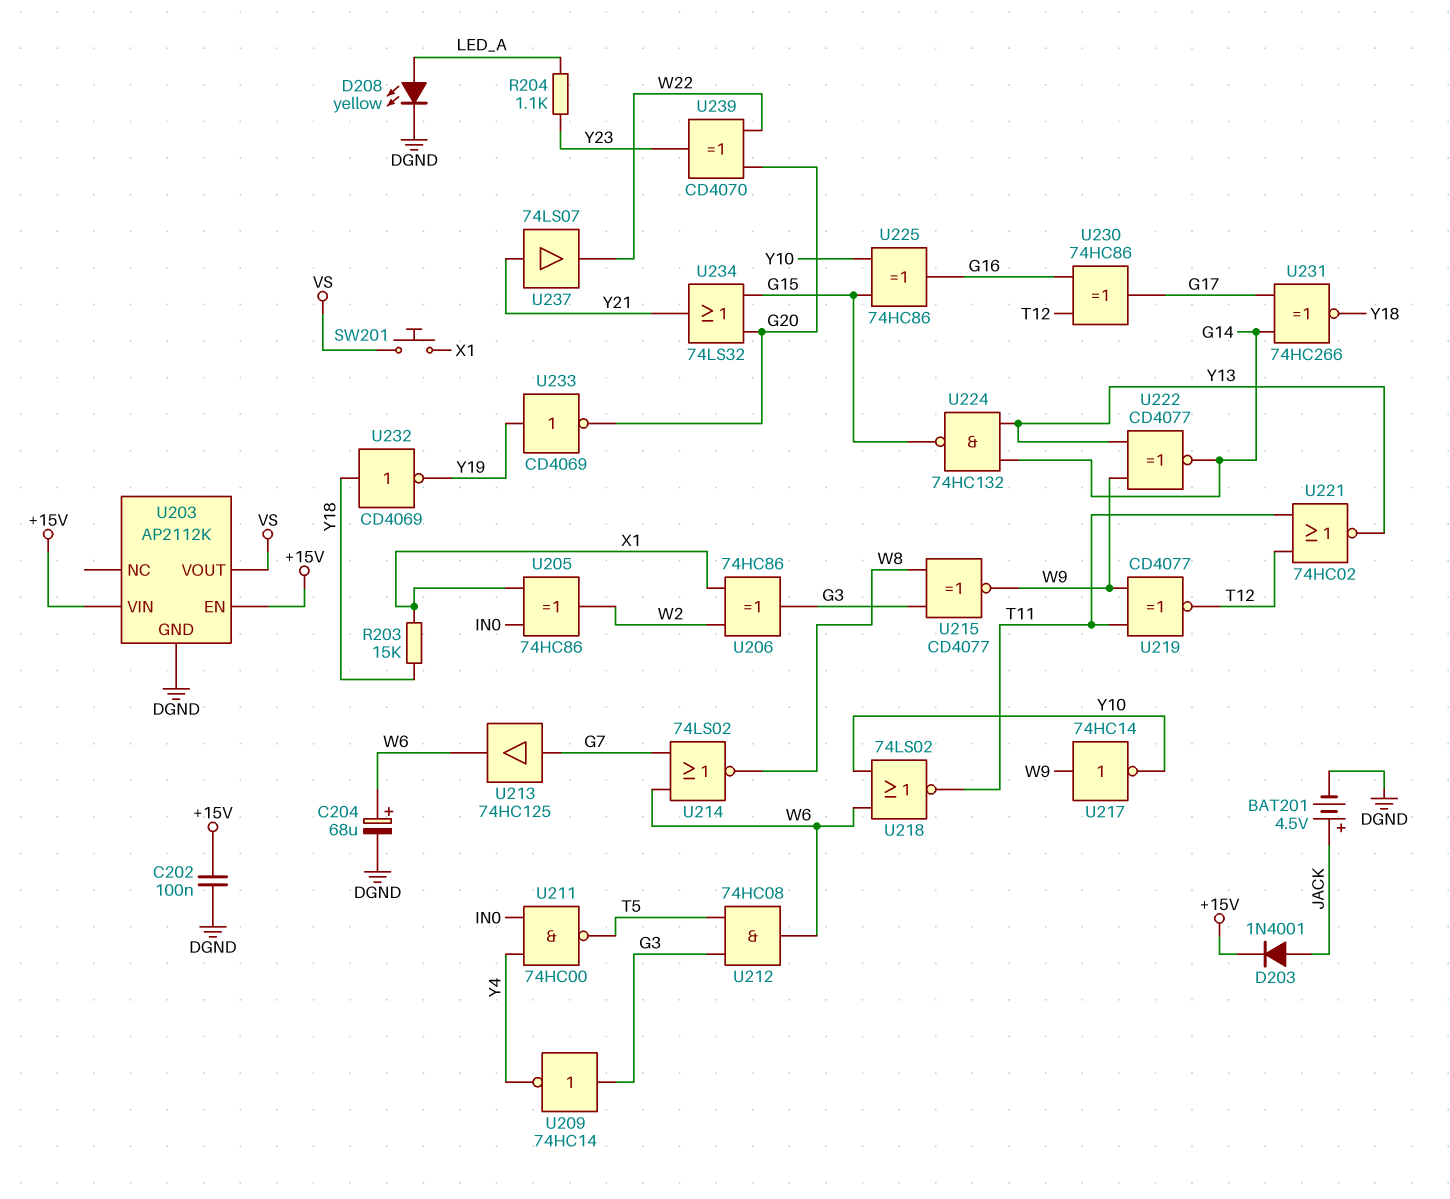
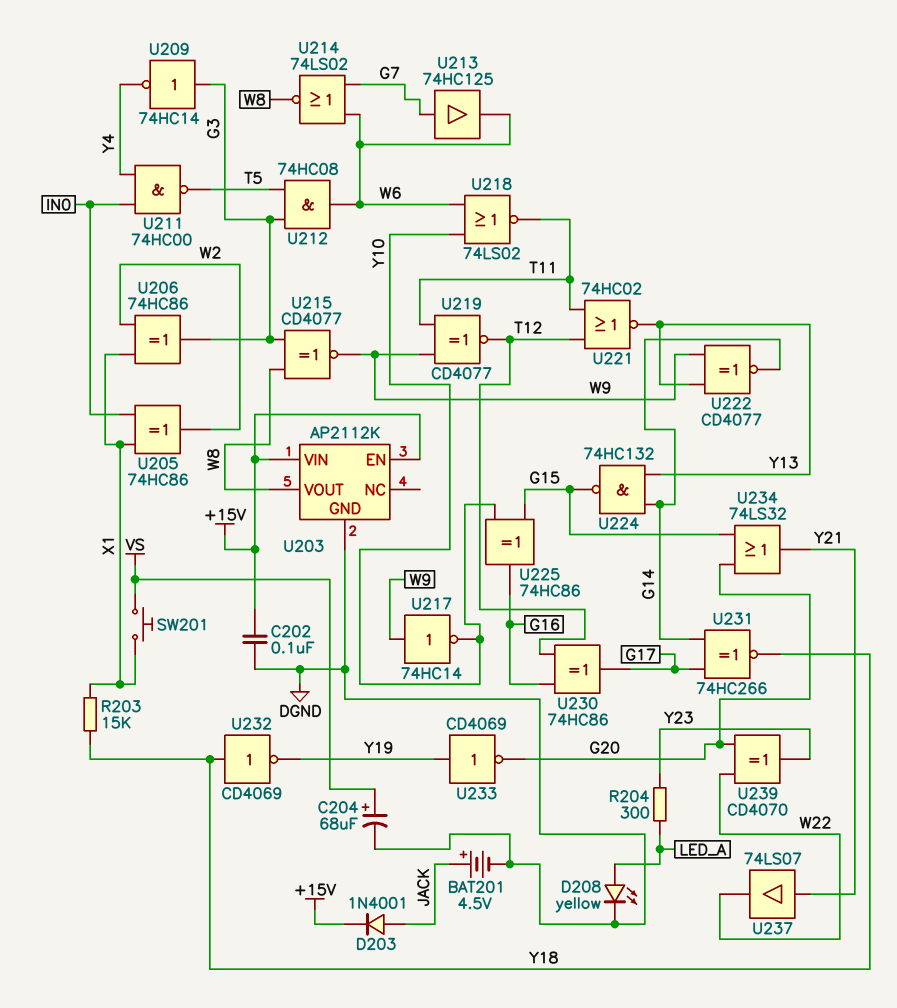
C204: 68uF (plus W6, minus DGND) -> 68uF (plus VS, minus DGND)
R204: 1.1k (LED_A, Y23) -> 300 (LED_A, Y23)
U203 pin VOUT: VS -> W8

